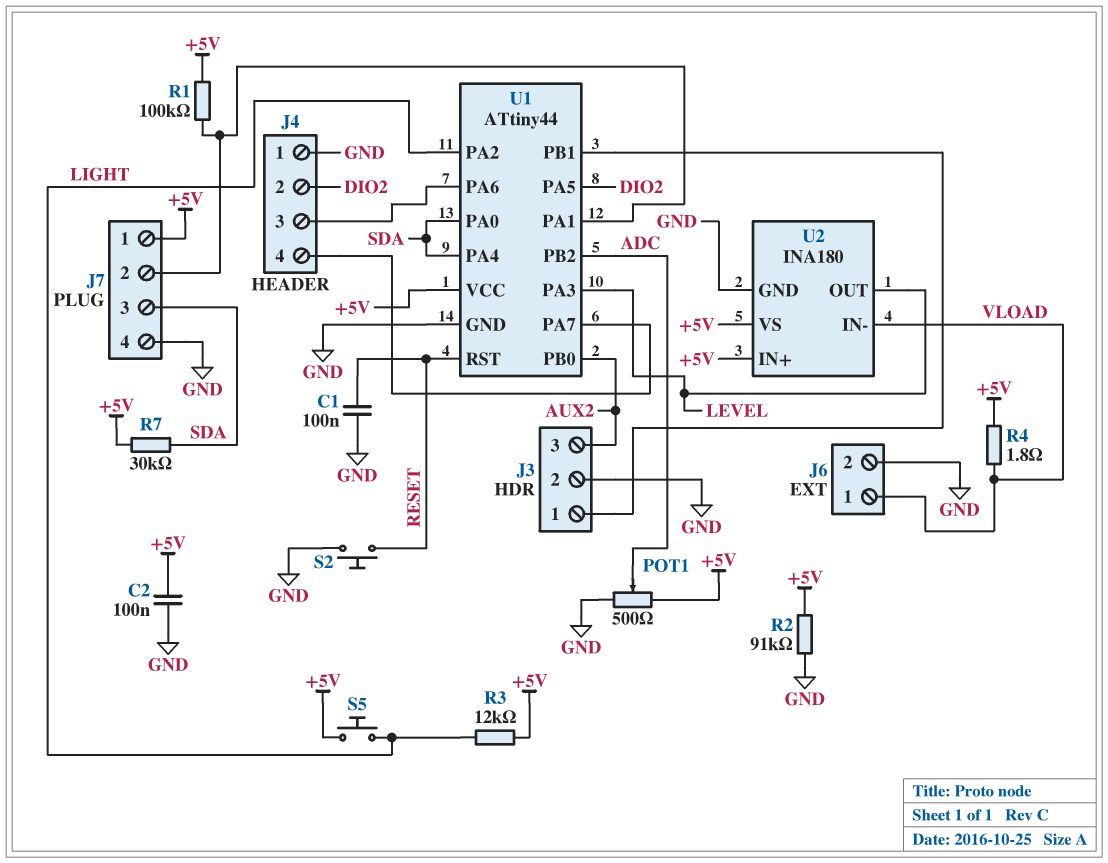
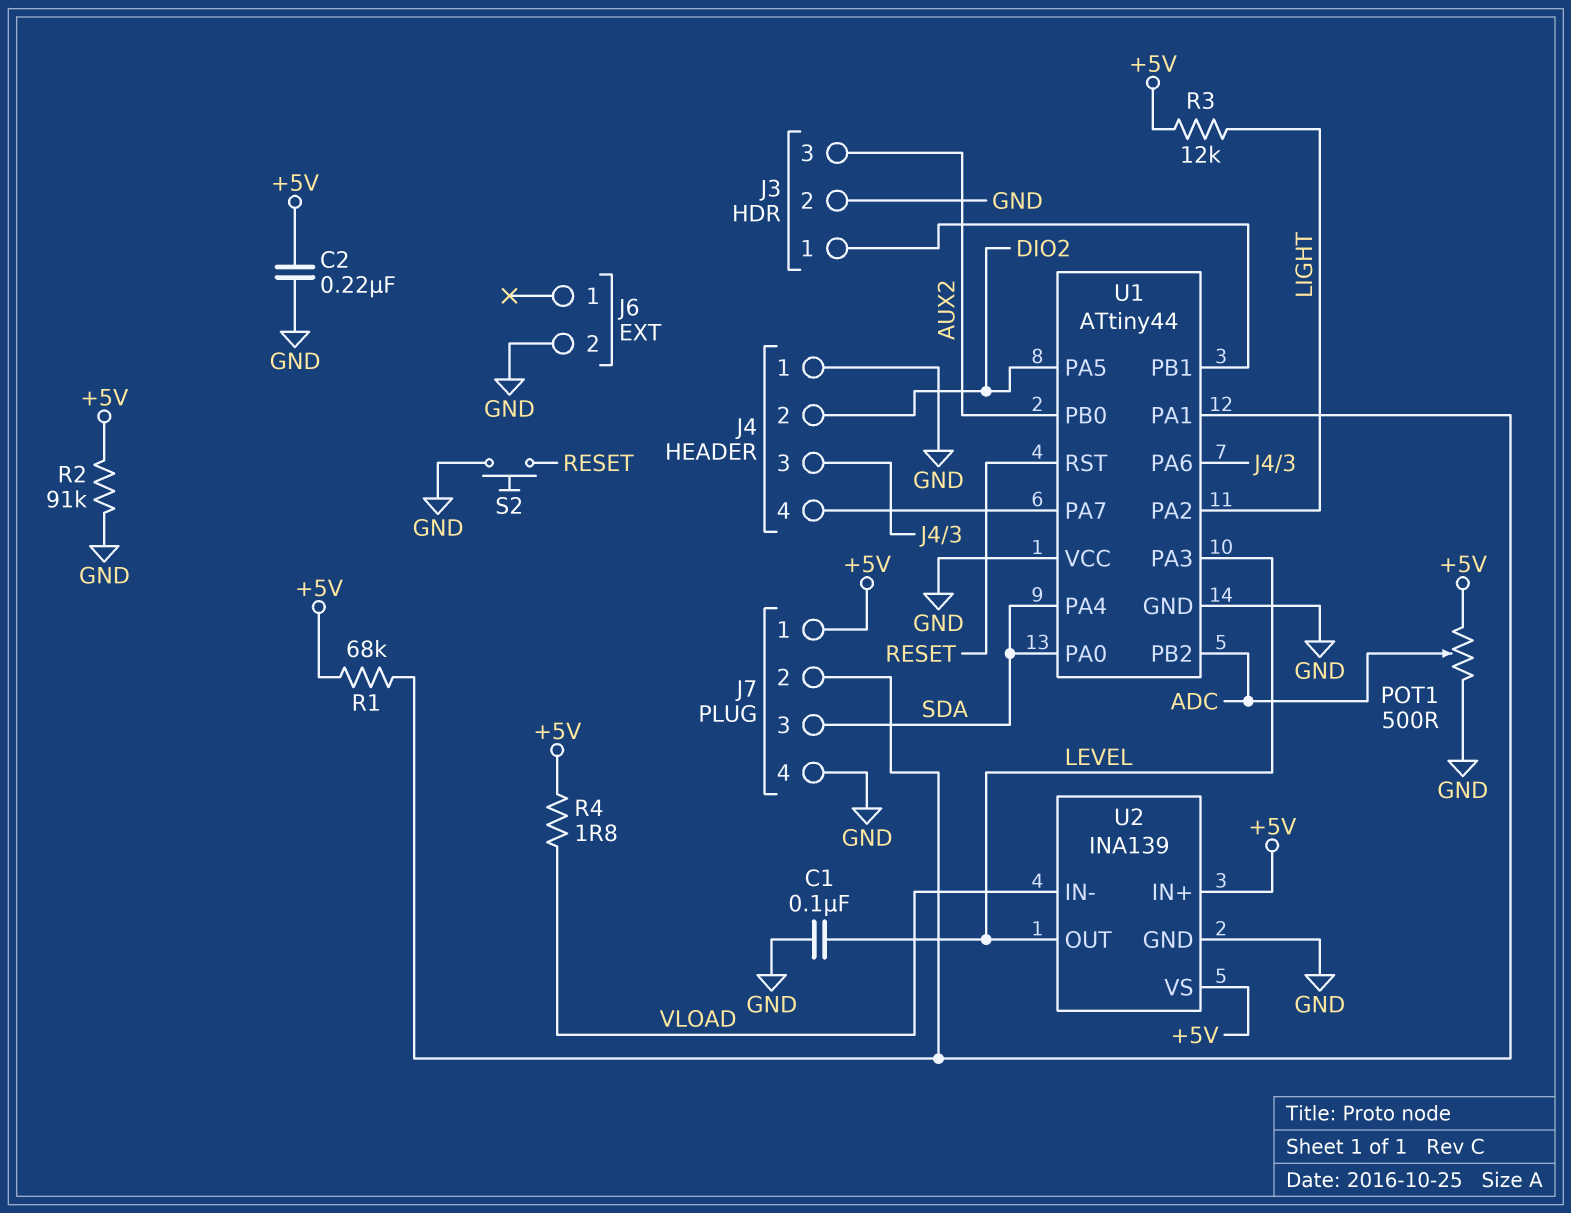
C1: 100nF (GND, RESET) -> 100nF (GND, LEVEL)
C2: 100nF (+5V, GND) -> 220nF (+5V, GND)
J6 pin 1: VLOAD -> none
R1: 100k (+5V, J7/2) -> 68k (+5V, J7/2)
R7: 30k (+5V, SDA) -> none
S5: button (+5V, LIGHT) -> none
U1 pin VCC: +5V -> GND
U2: INA180 -> INA139

